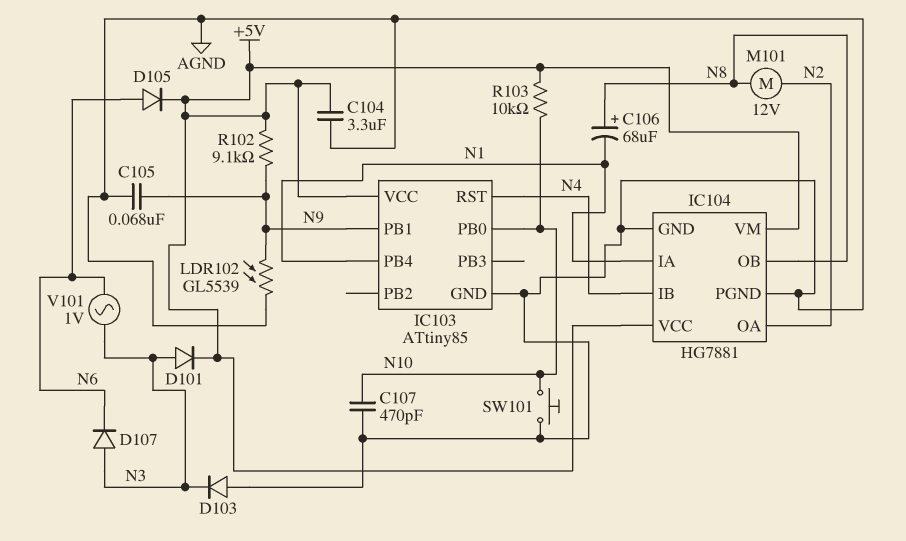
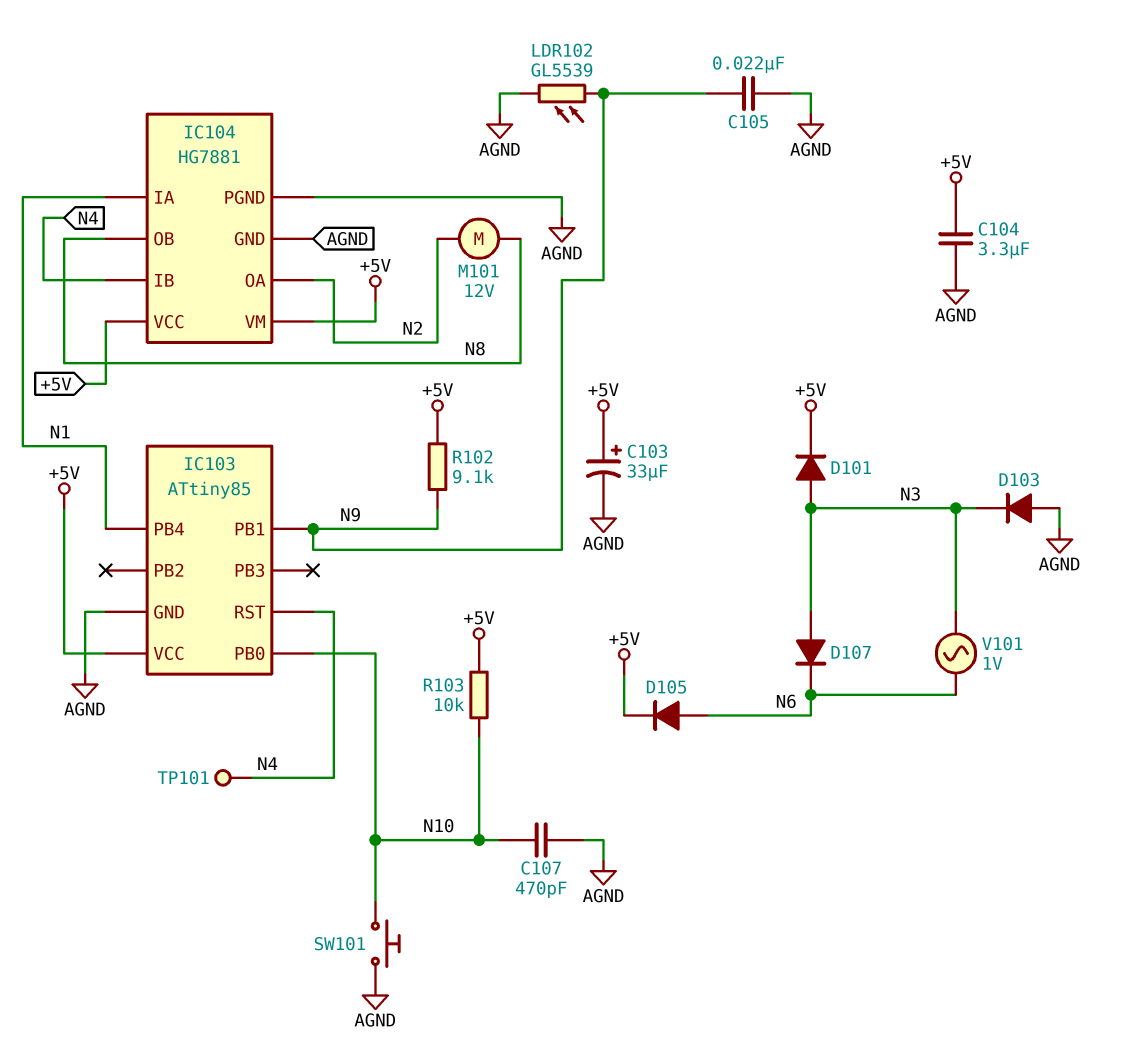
C103: none -> 33uF (plus +5V, minus AGND)
C105: 68nF (AGND, N9) -> 22nF (AGND, N9)
C106: 68uF (plus N8, minus N1) -> none
TP101: none -> test point (N4)

